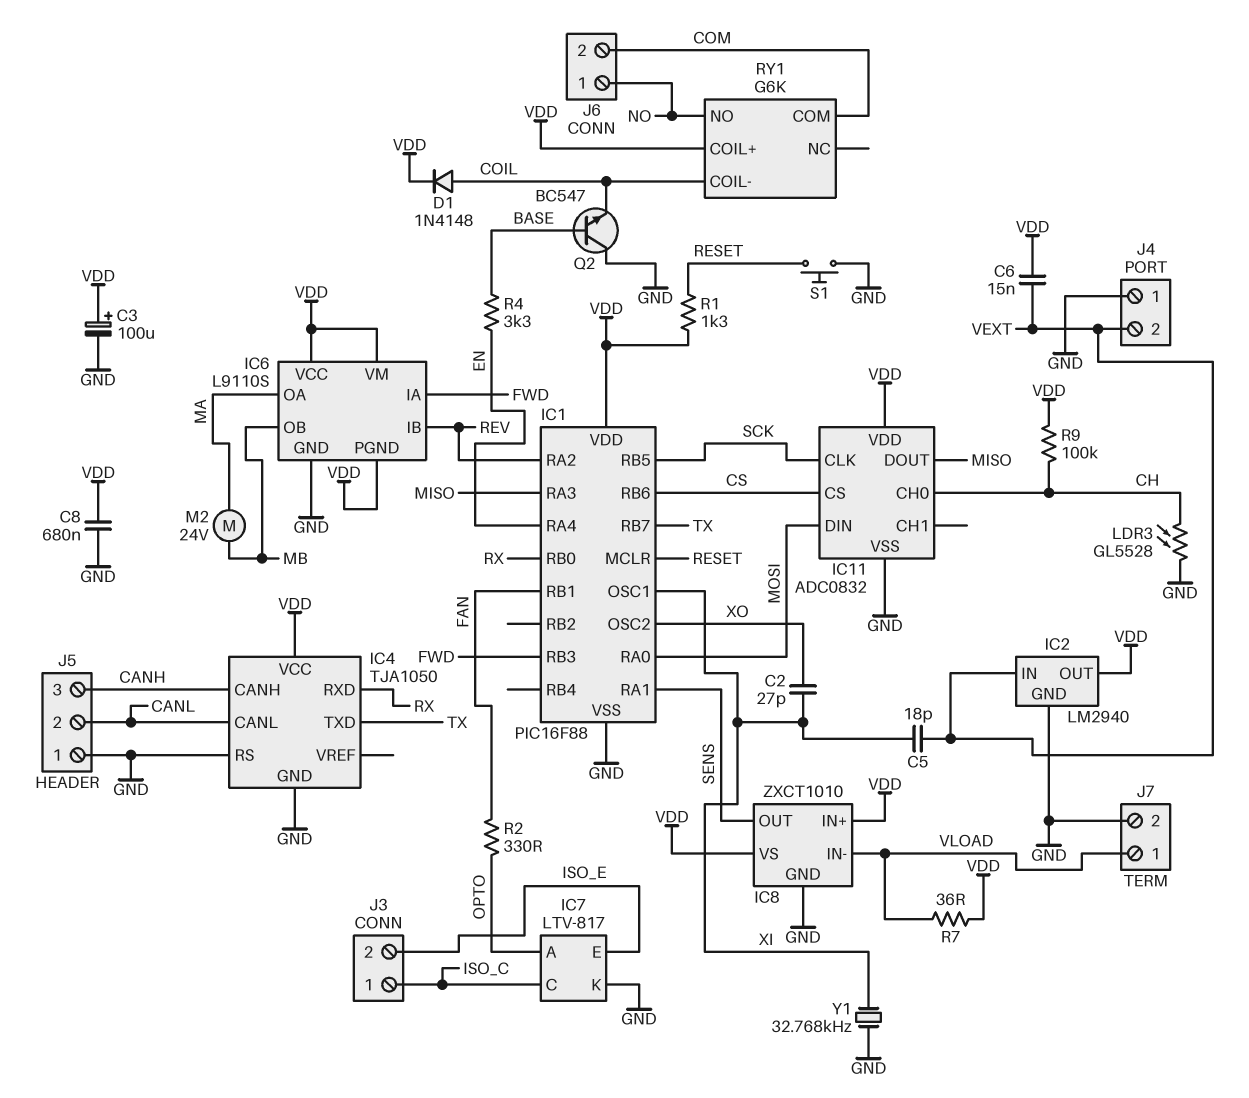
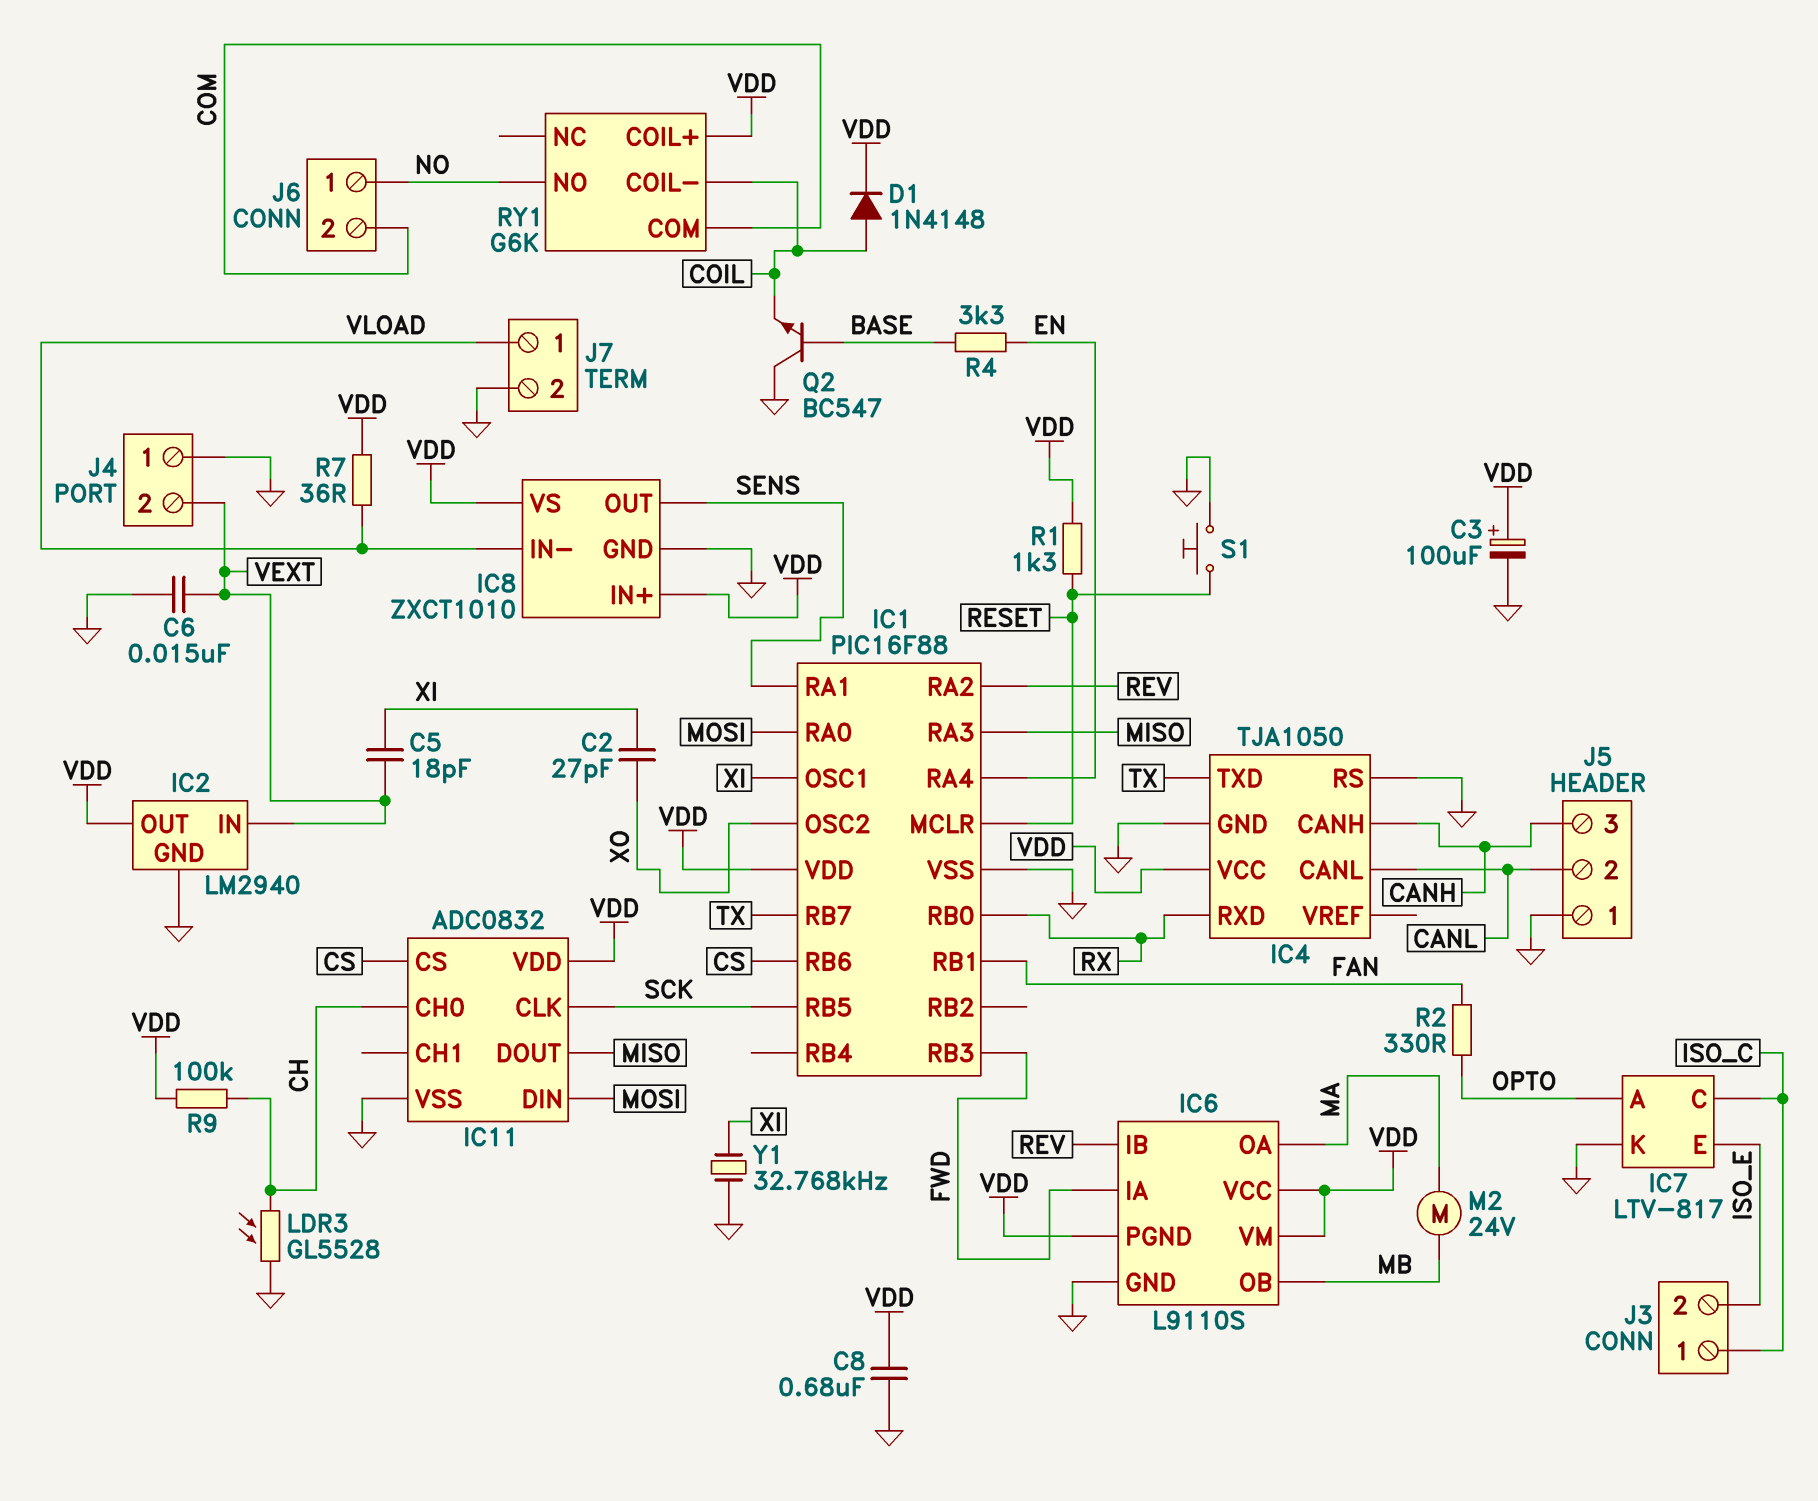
C6: 15nF (VDD, VEXT) -> 15nF (GND, VEXT)

